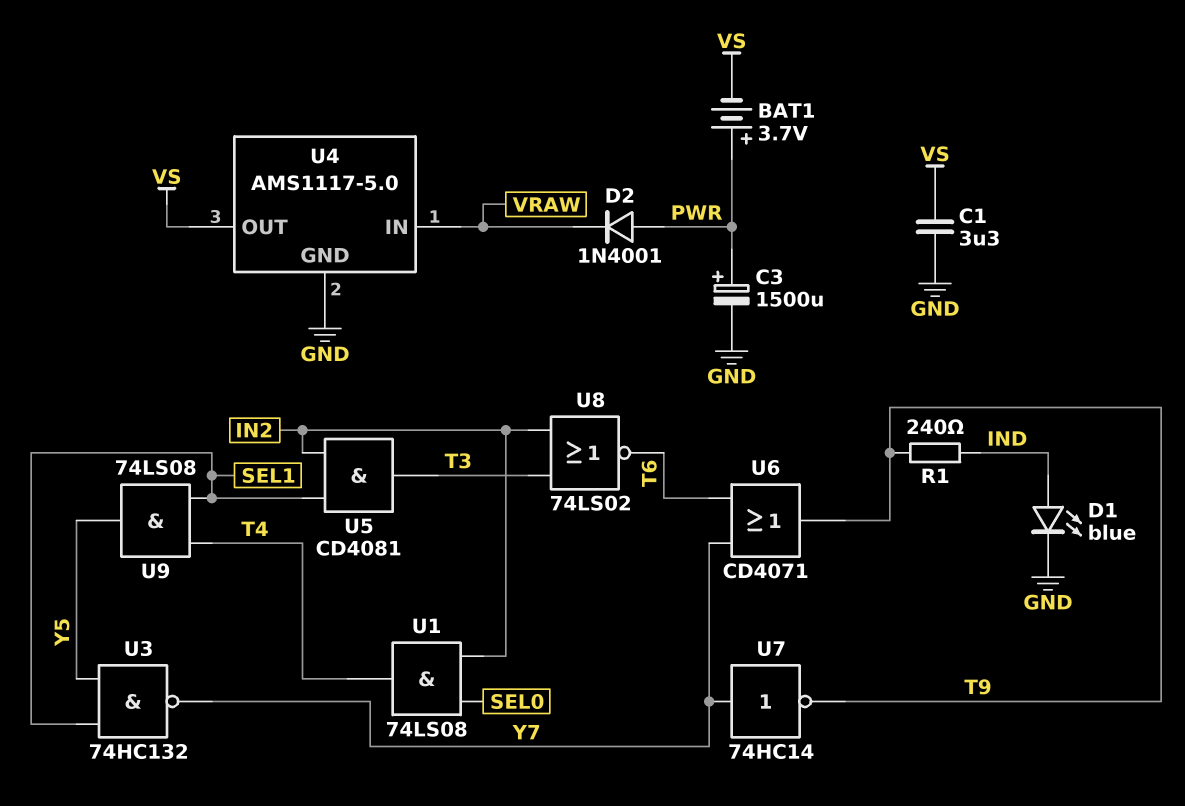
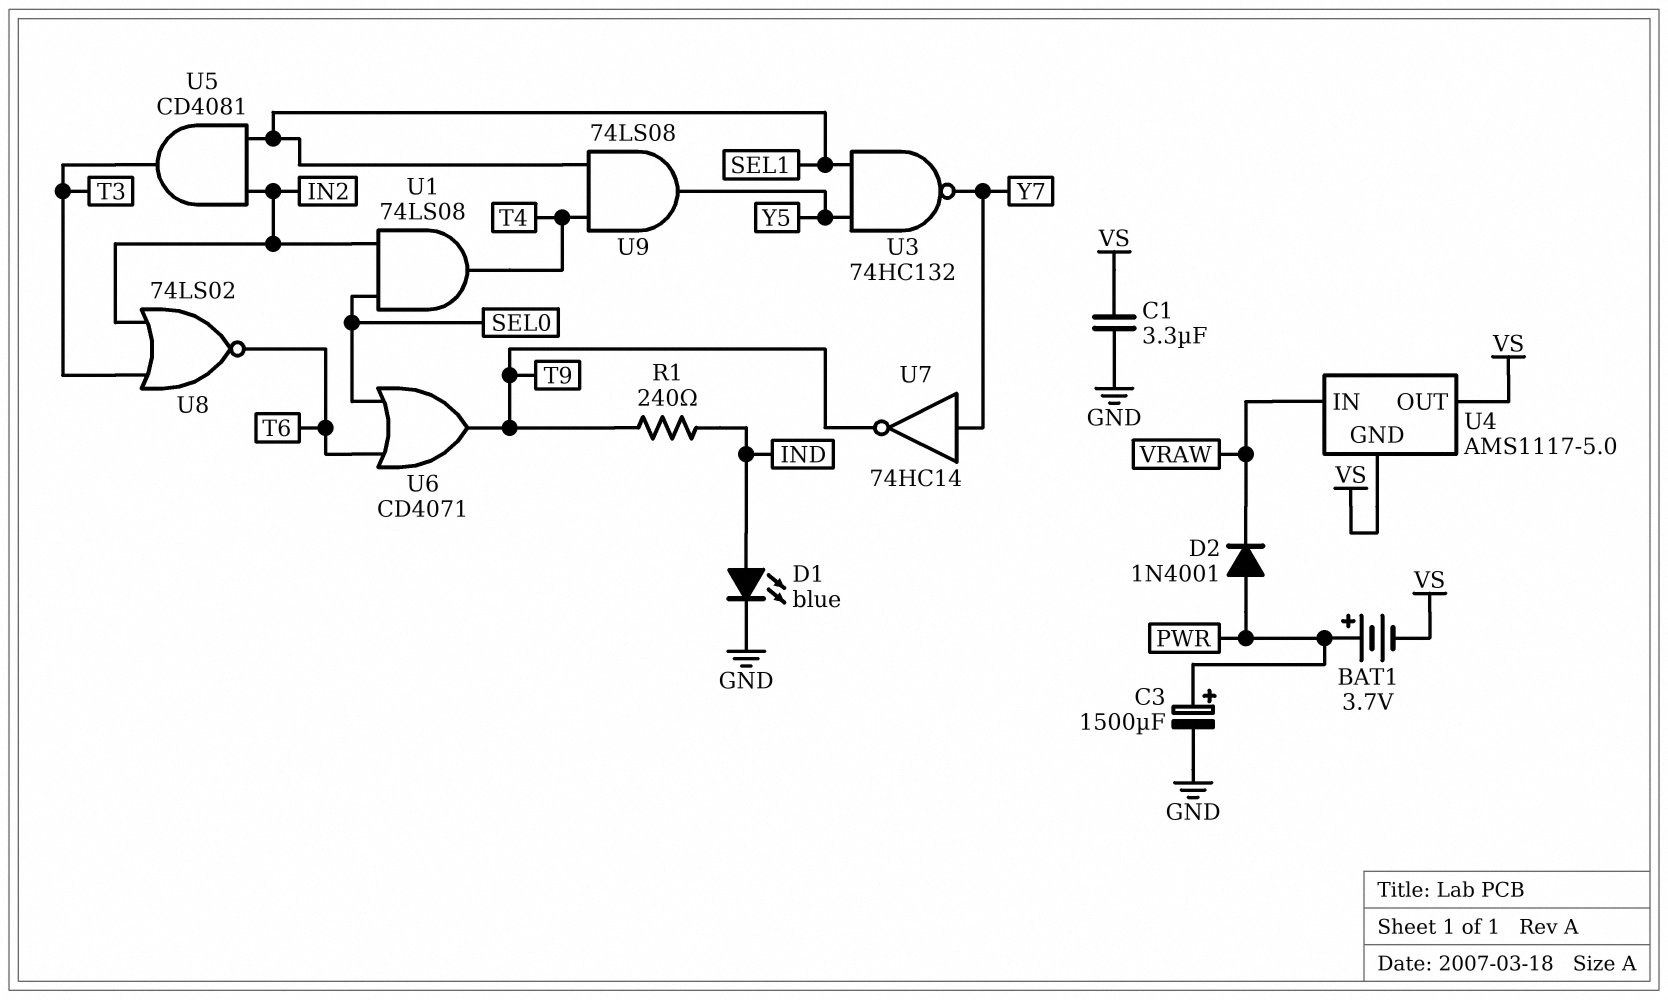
U4 pin GND: GND -> VS
U6: OR CD4071 (in T6, in Y7, out T9) -> OR CD4071 (in SEL0, in T6, out T9)

